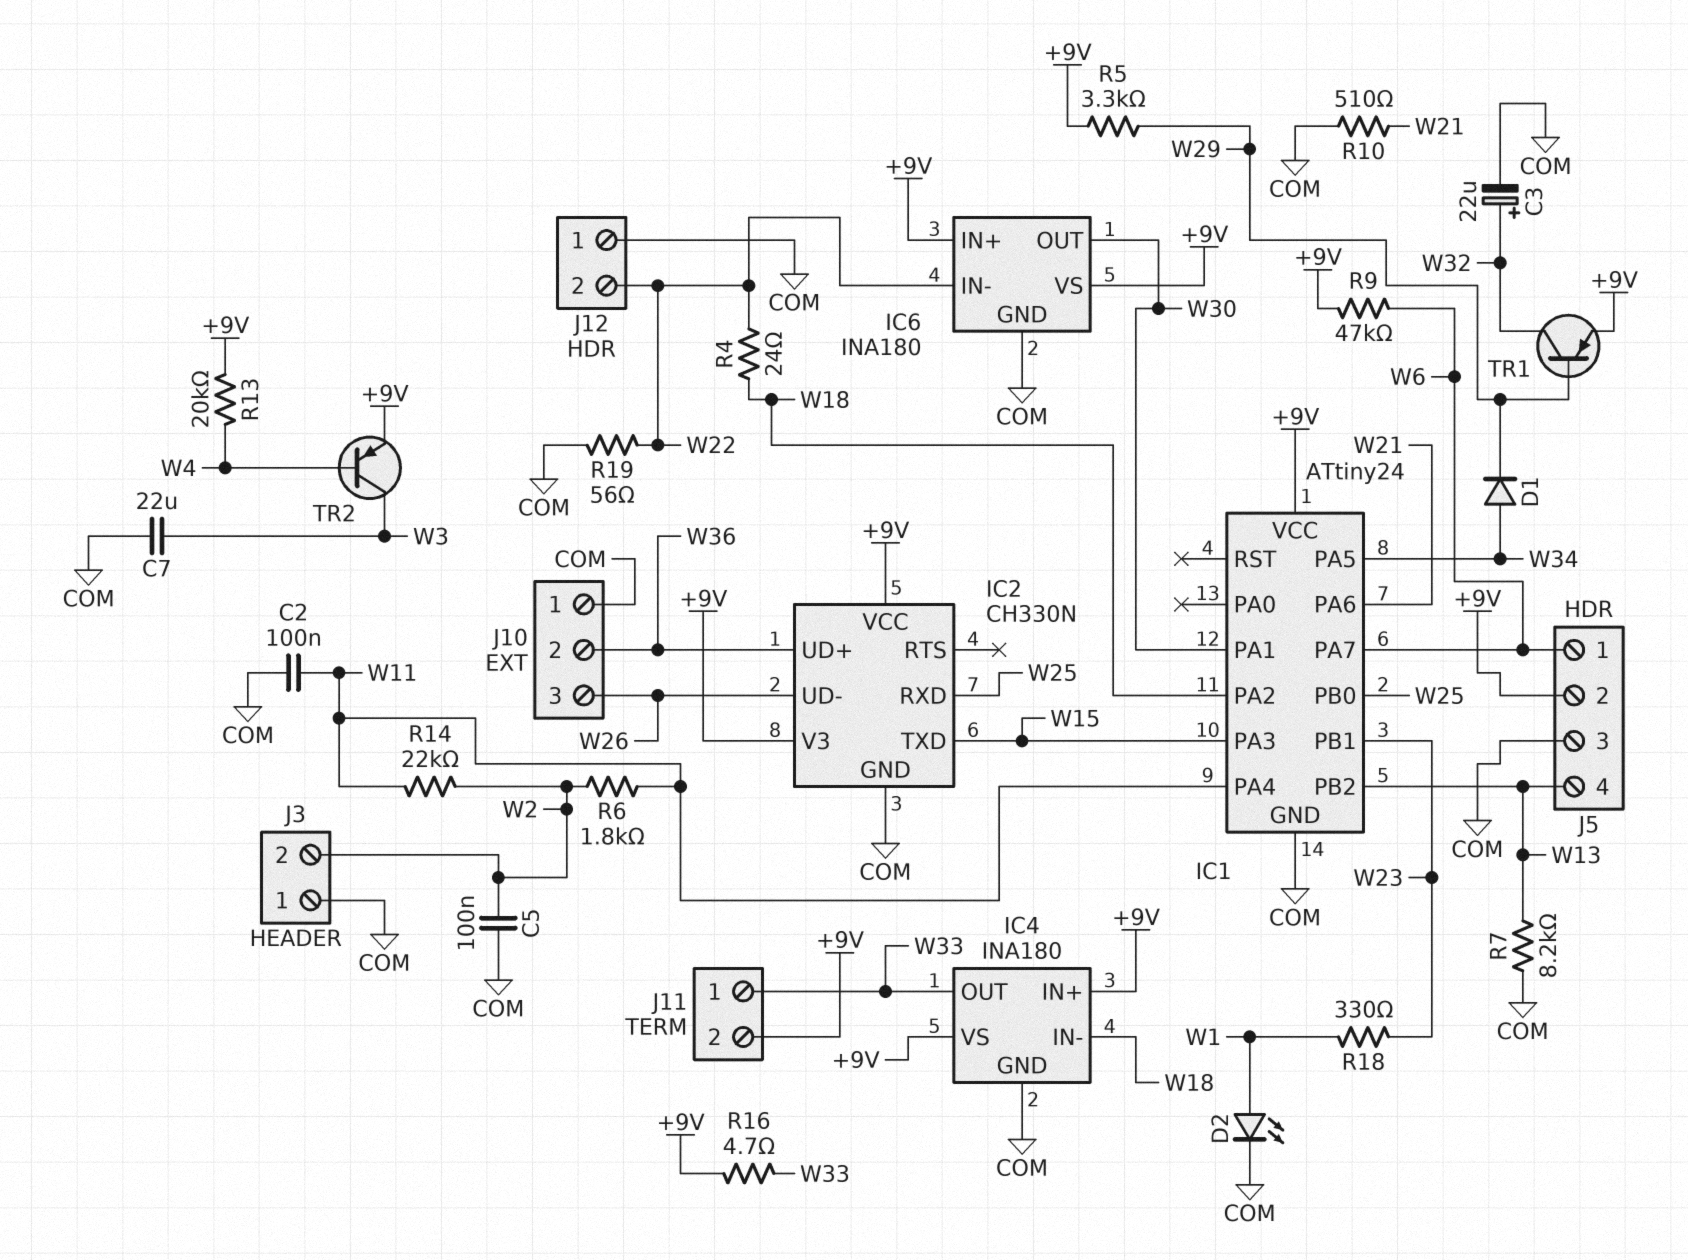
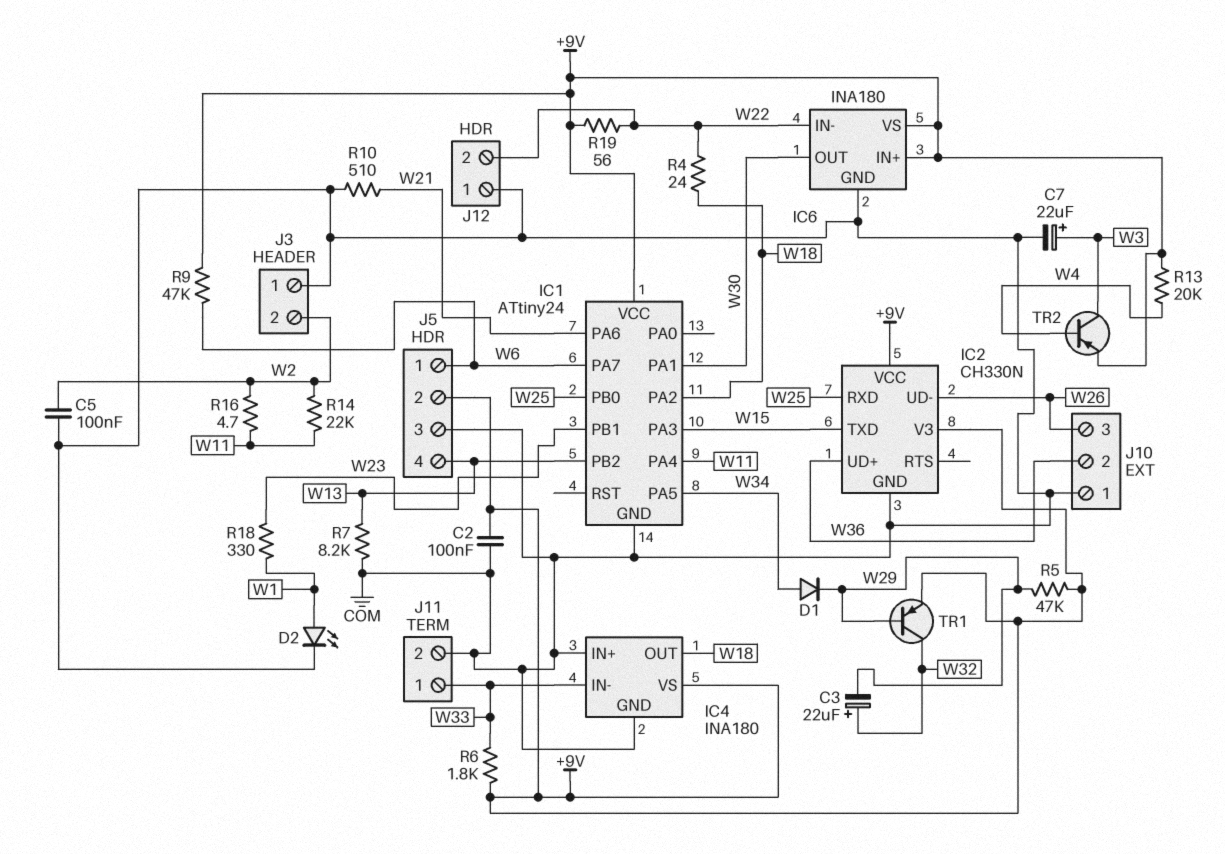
C2: 100nF (COM, W11) -> 100nF (+9V, COM)
C3: 22uF (plus W32, minus COM) -> 22uF (plus W32, minus W29)
C7: 22uF (COM, W3) -> 22uF (plus W3, minus COM)
IC4 pin IN+: +9V -> COM
IC4 pin IN-: W18 -> W33
IC4 pin OUT: W33 -> W18
J11 pin 2: +9V -> COM
R5: 3.3k (+9V, W29) -> 47k (+9V, W29)
R6: 1.8k (W2, W11) -> 1.8k (+9V, W33)
R16: 4.7 (+9V, W33) -> 4.7 (W2, W11)
R19: 56 (COM, W22) -> 56 (+9V, W22)

